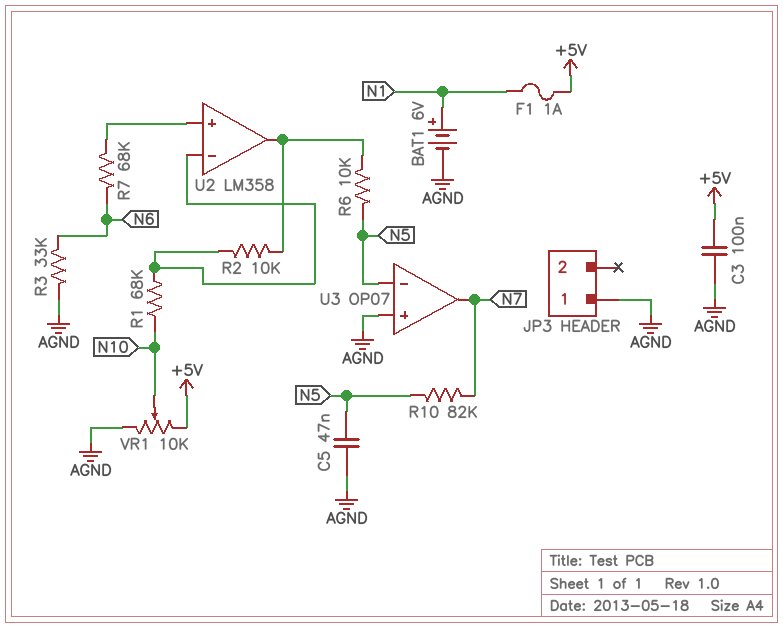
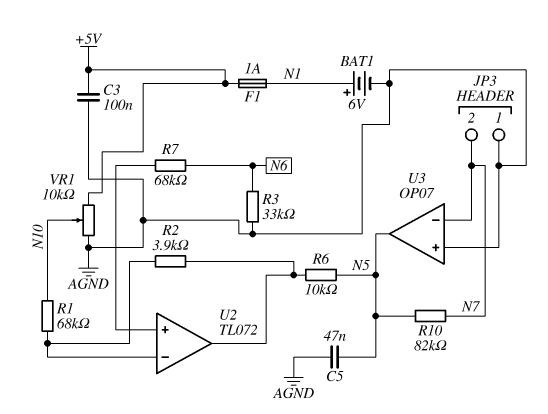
JP3 pin 2: none -> N7
R2: 10k (U2/in-, U2/out) -> 3.9k (U2/in-, U2/out)
U2: LM358 -> TL072
U3 pin in-: N5 -> N7
U3 pin out: N7 -> N5

